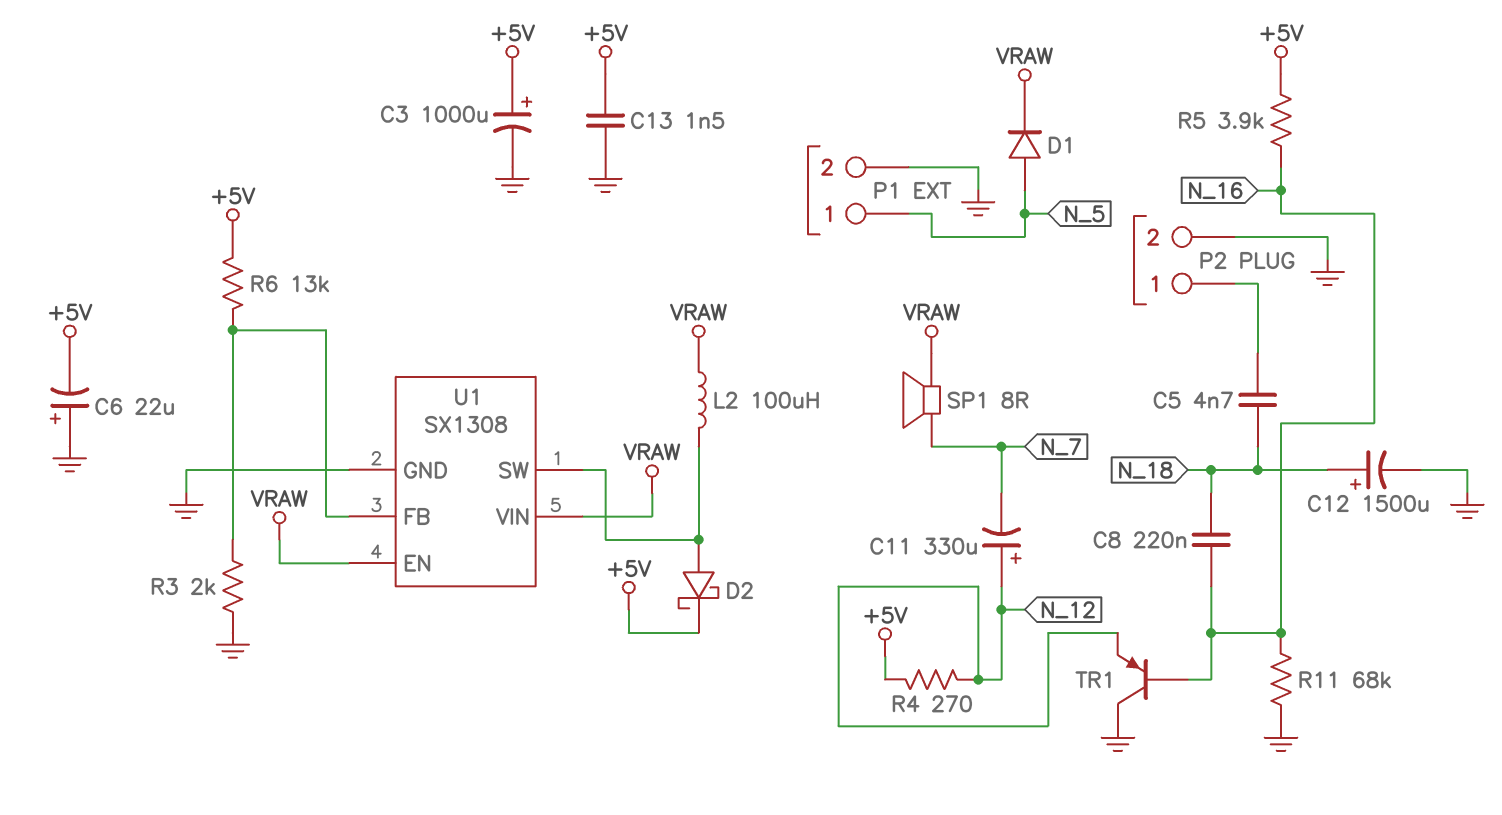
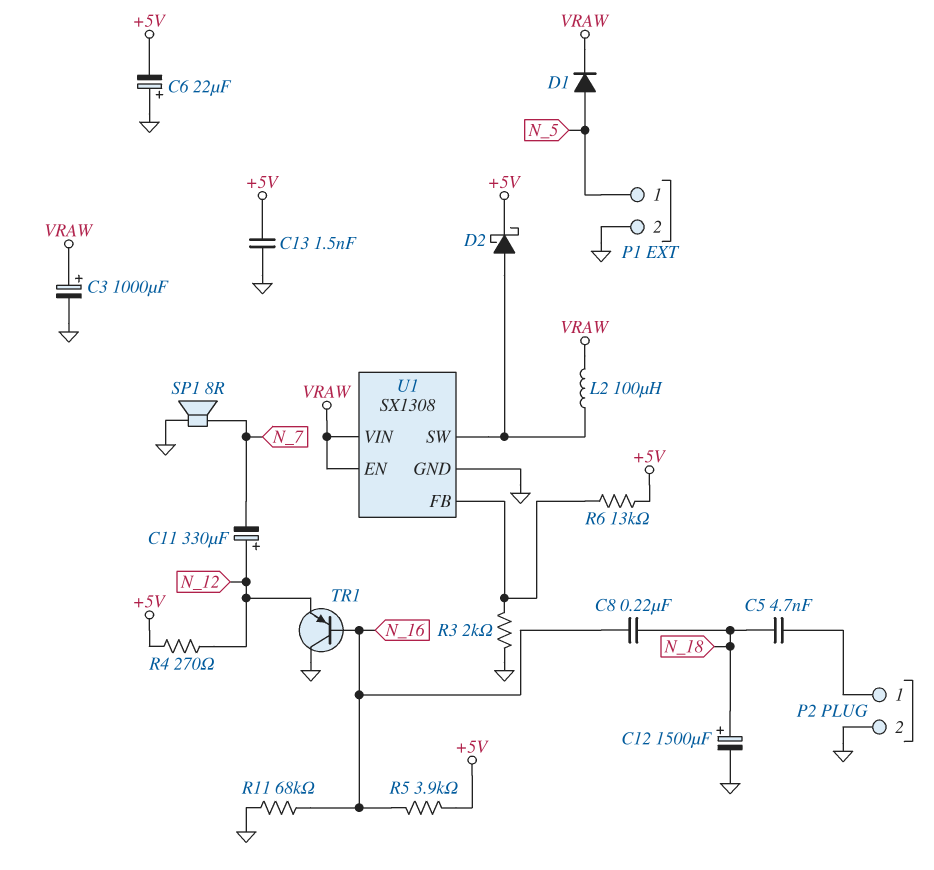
C3: 1000uF (plus +5V, minus GND) -> 1000uF (plus VRAW, minus GND)
SP1: speaker 8R (N_7, VRAW) -> speaker 8R (GND, N_7)

